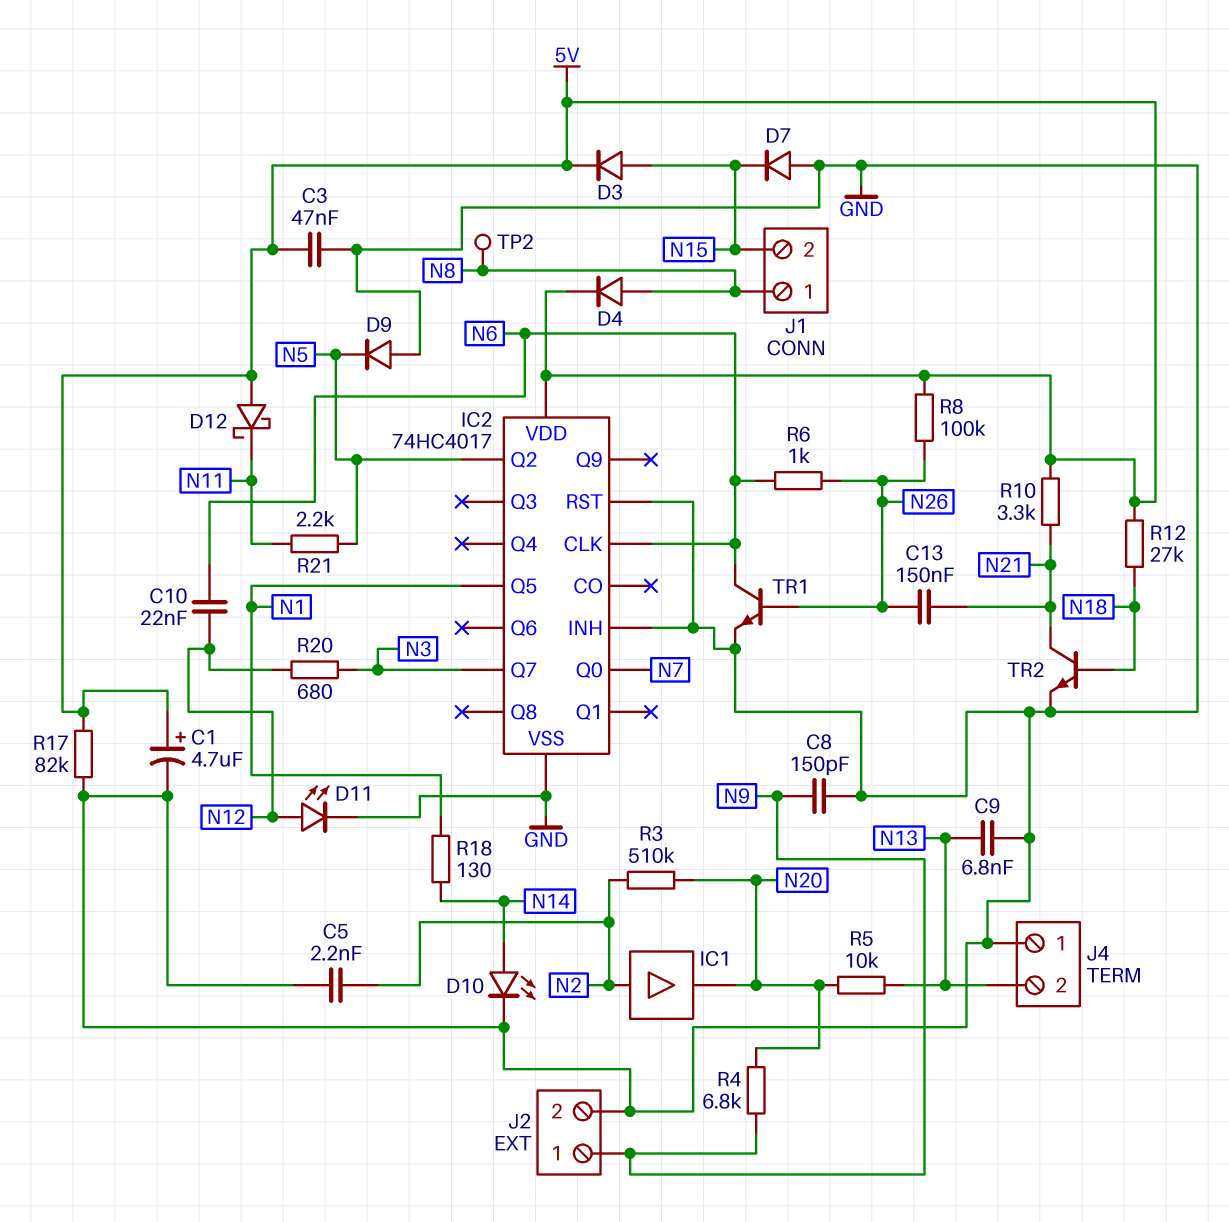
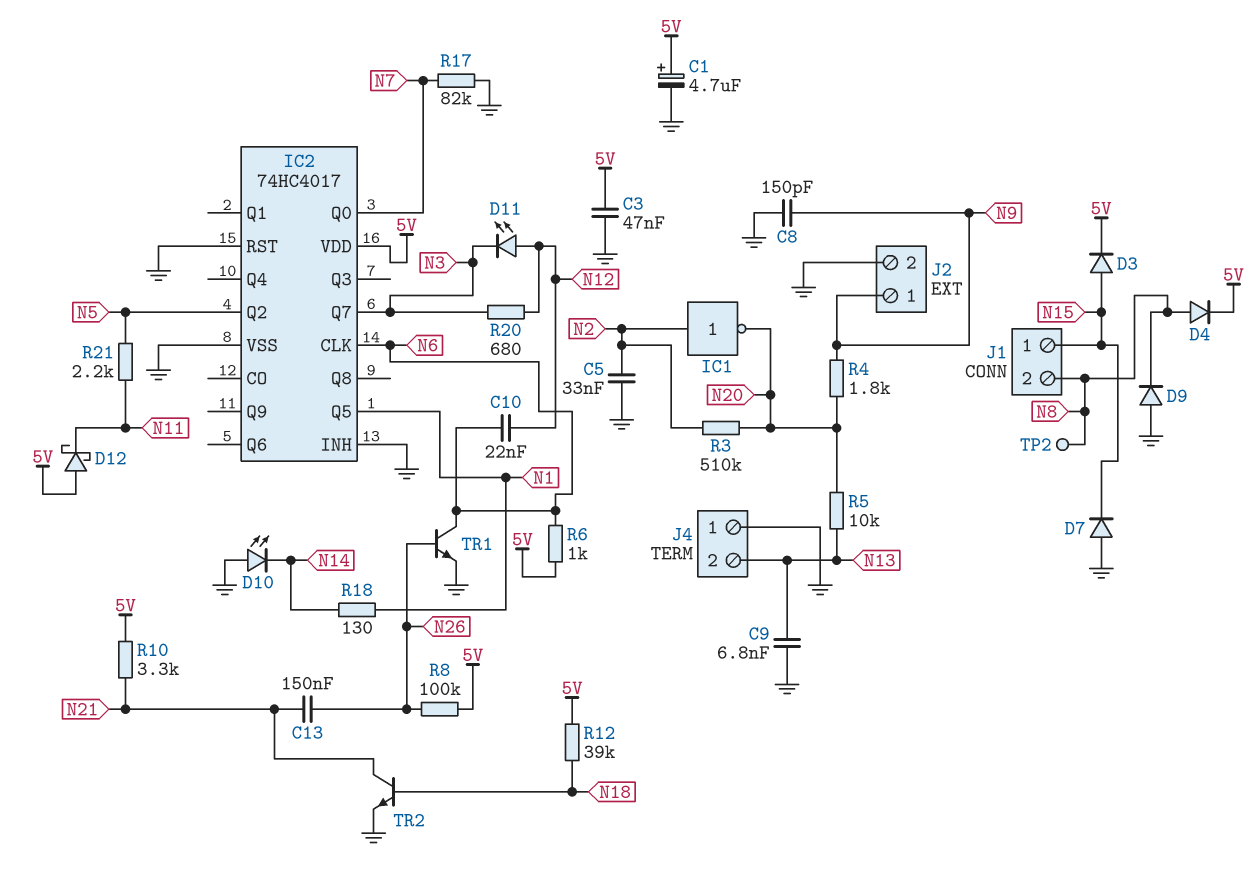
C5: 2.2nF (GND, N2) -> 33nF (GND, N2)
D9: diode (A GND, K N5) -> diode (A GND, K N8)
D10: LED (A N14, K GND) -> LED (A GND, K N14)
D11: LED (A N12, K GND) -> LED (A N12, K N3)
IC1: buffer (in N2, out N20) -> NOT (in N2, out N20)
J1 pin 1: N8 -> N15
J1 pin 2: N15 -> N8
R4: 6.8k (N9, N20) -> 1.8k (N9, N20)
R6: 1k (N6, N26) -> 1k (5V, N6)
R12: 27k (5V, N18) -> 39k (5V, N18)
R17: 82k (5V, GND) -> 82k (GND, N7)

